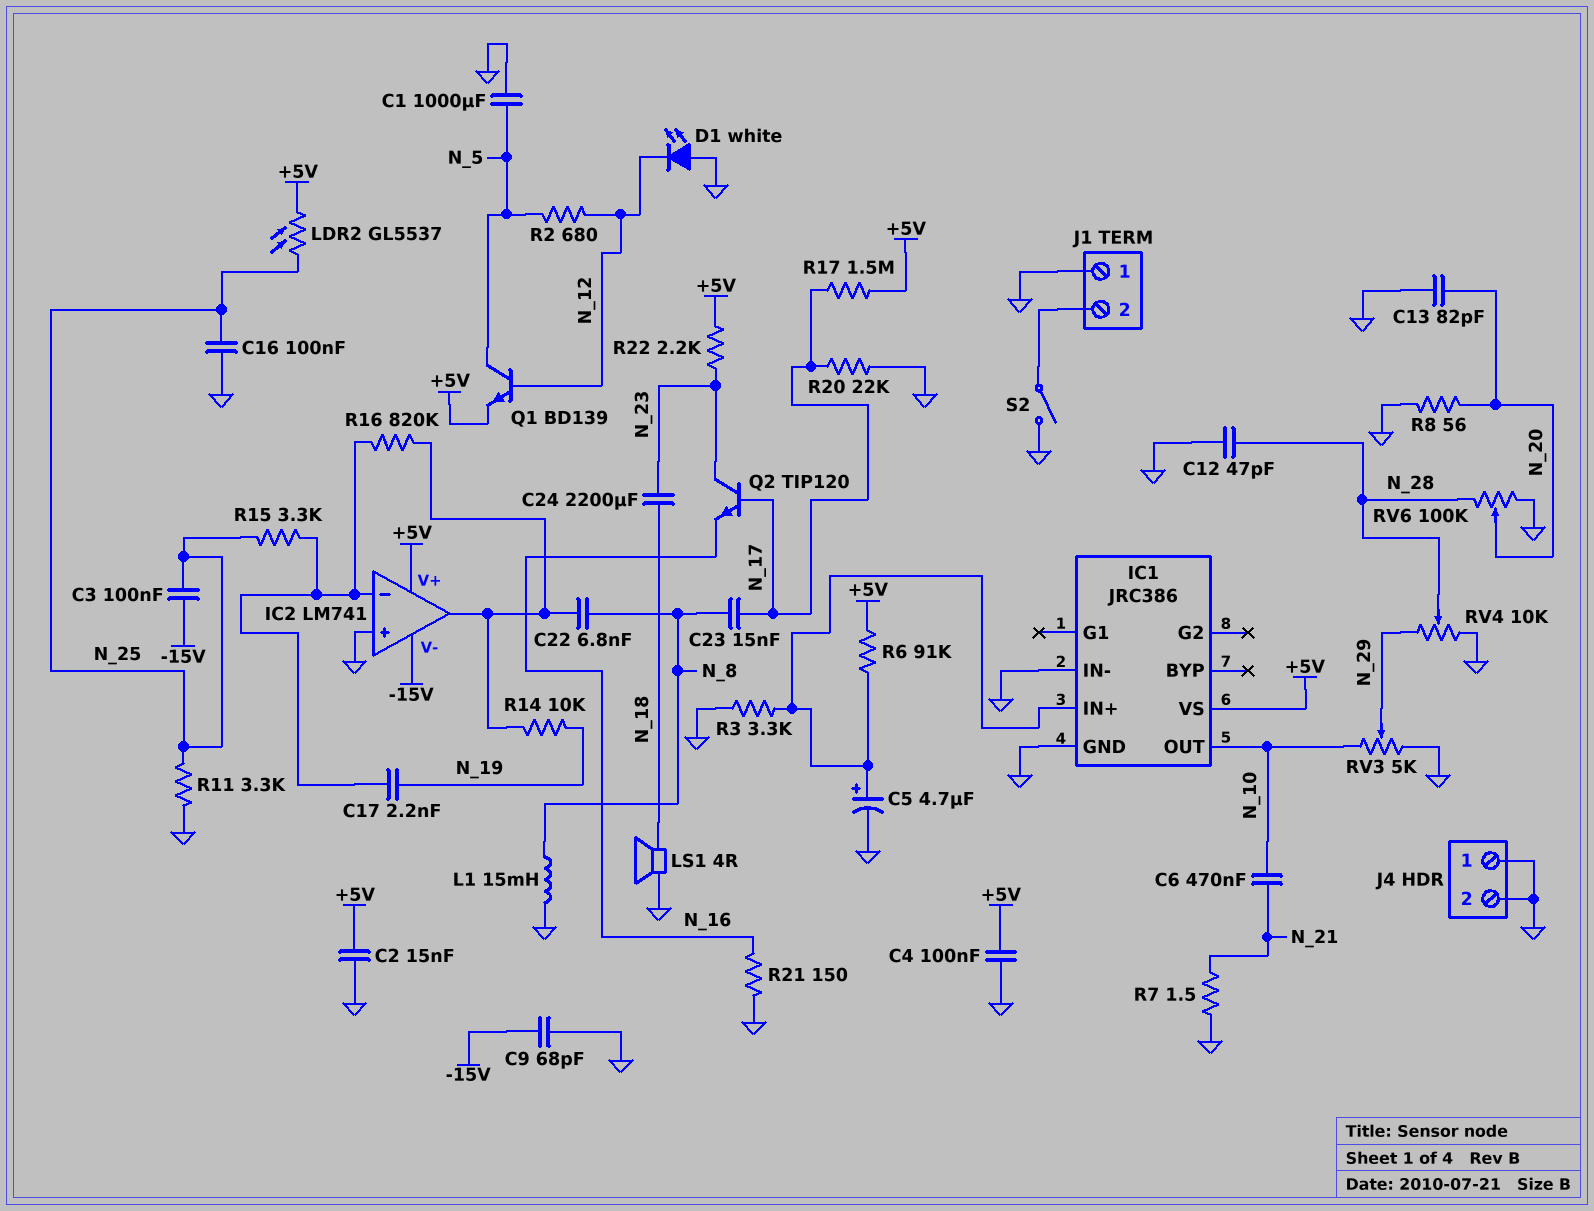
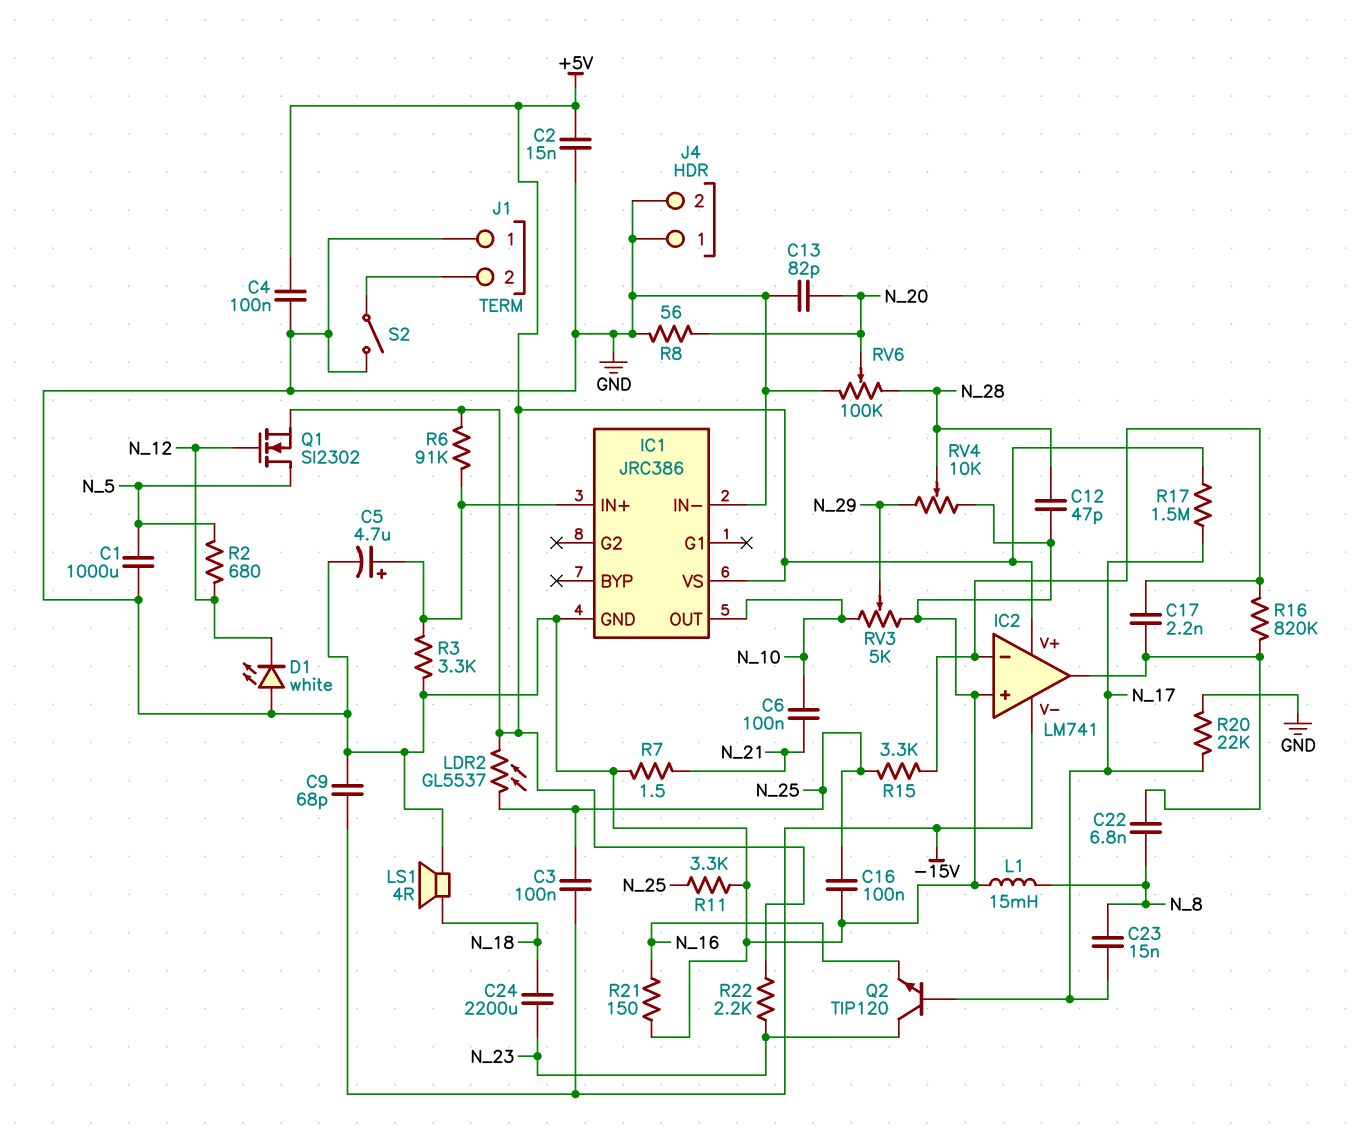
C6: 470nF (N_10, N_21) -> 100nF (N_10, N_21)
C17: 2.2nF (IC2/in-, N_19) -> 2.2nF (IC2/in-, IC2/out)
Q1: NPN BD139 (B N_12, C N_5, E +5V) -> NMOS SI2302 (G N_12, D N_5, S +5V)
R14: 10k (IC2/out, N_19) -> none

